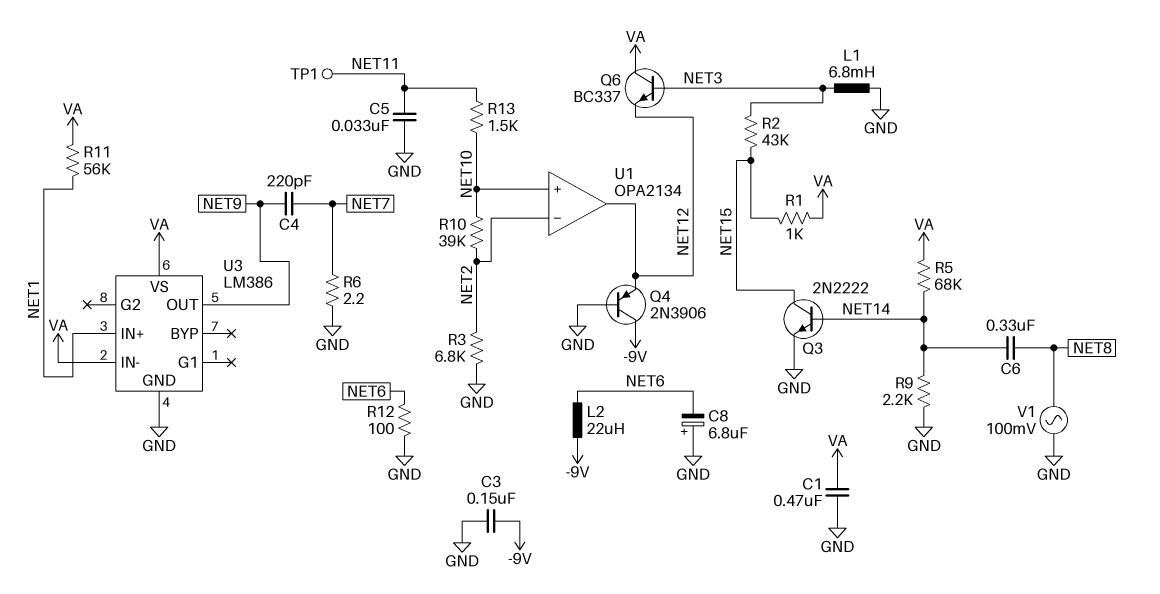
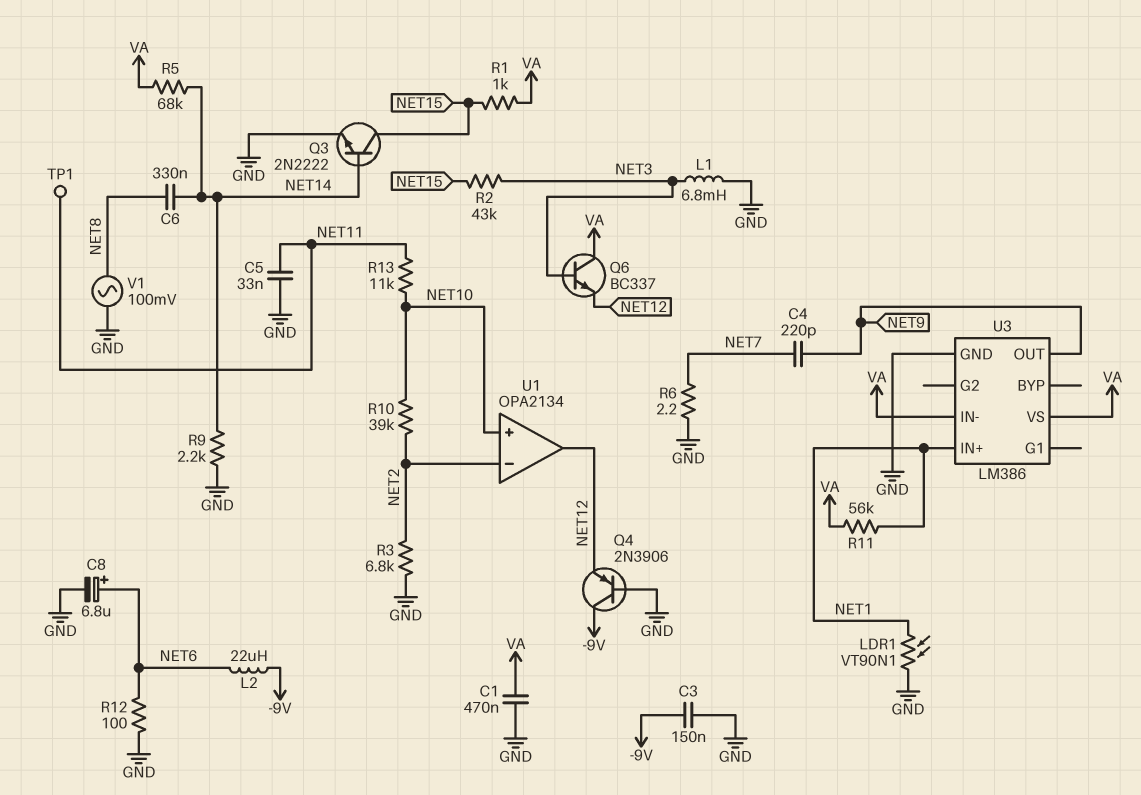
C8: 6.8uF (plus GND, minus NET6) -> 6.8uF (plus NET6, minus GND)
LDR1: none -> VT90N1 (GND, NET1)
R13: 1.5k (NET10, NET11) -> 11k (NET10, NET11)

